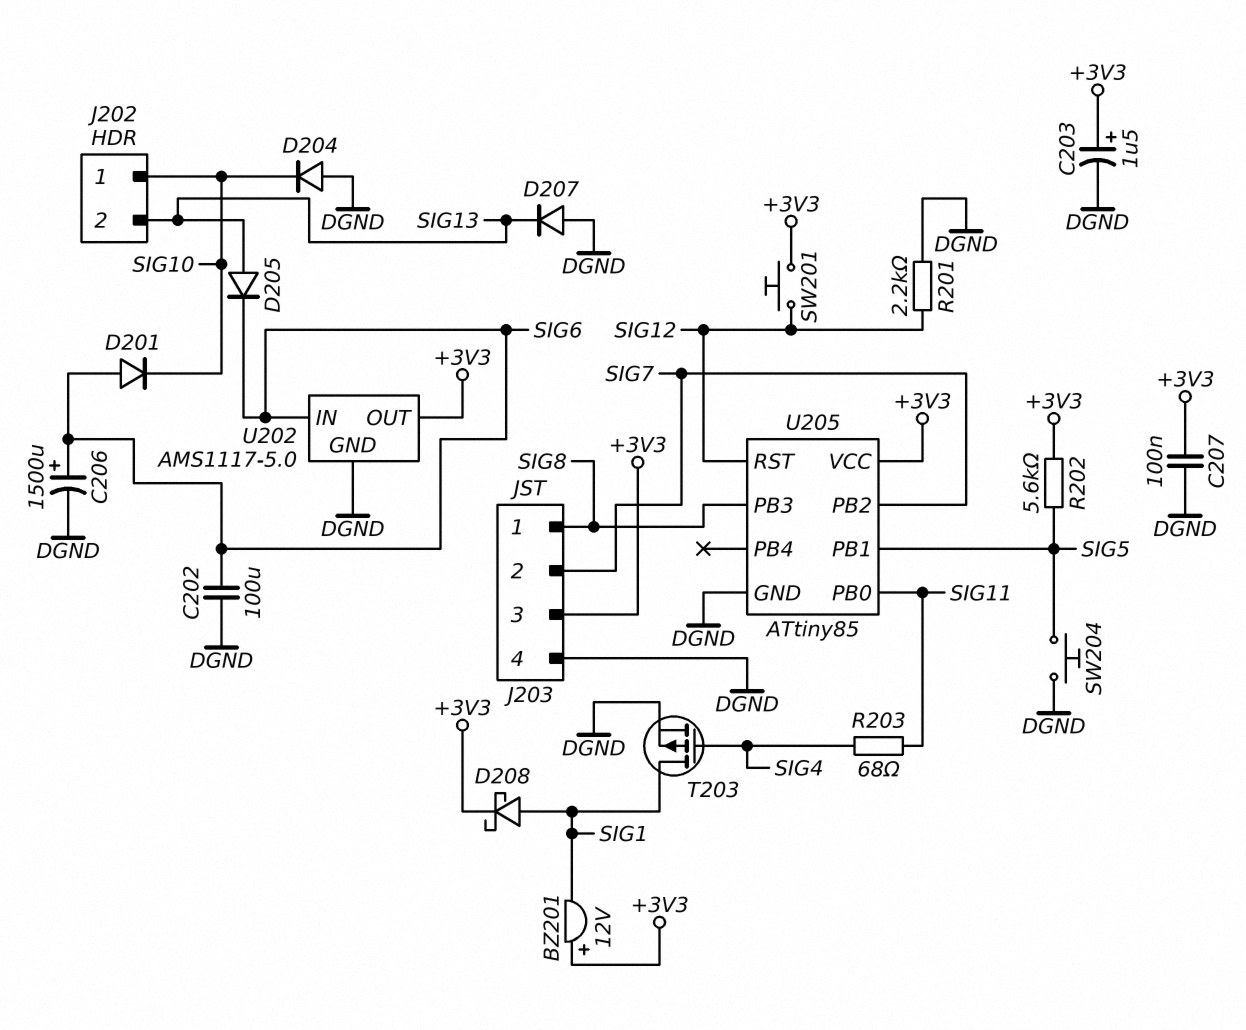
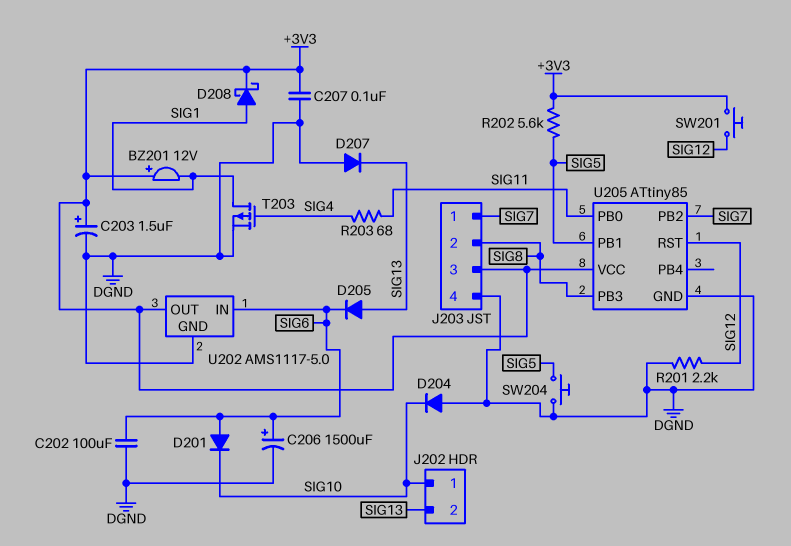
J203 pin 1: SIG8 -> SIG7
J203 pin 2: SIG7 -> SIG8

